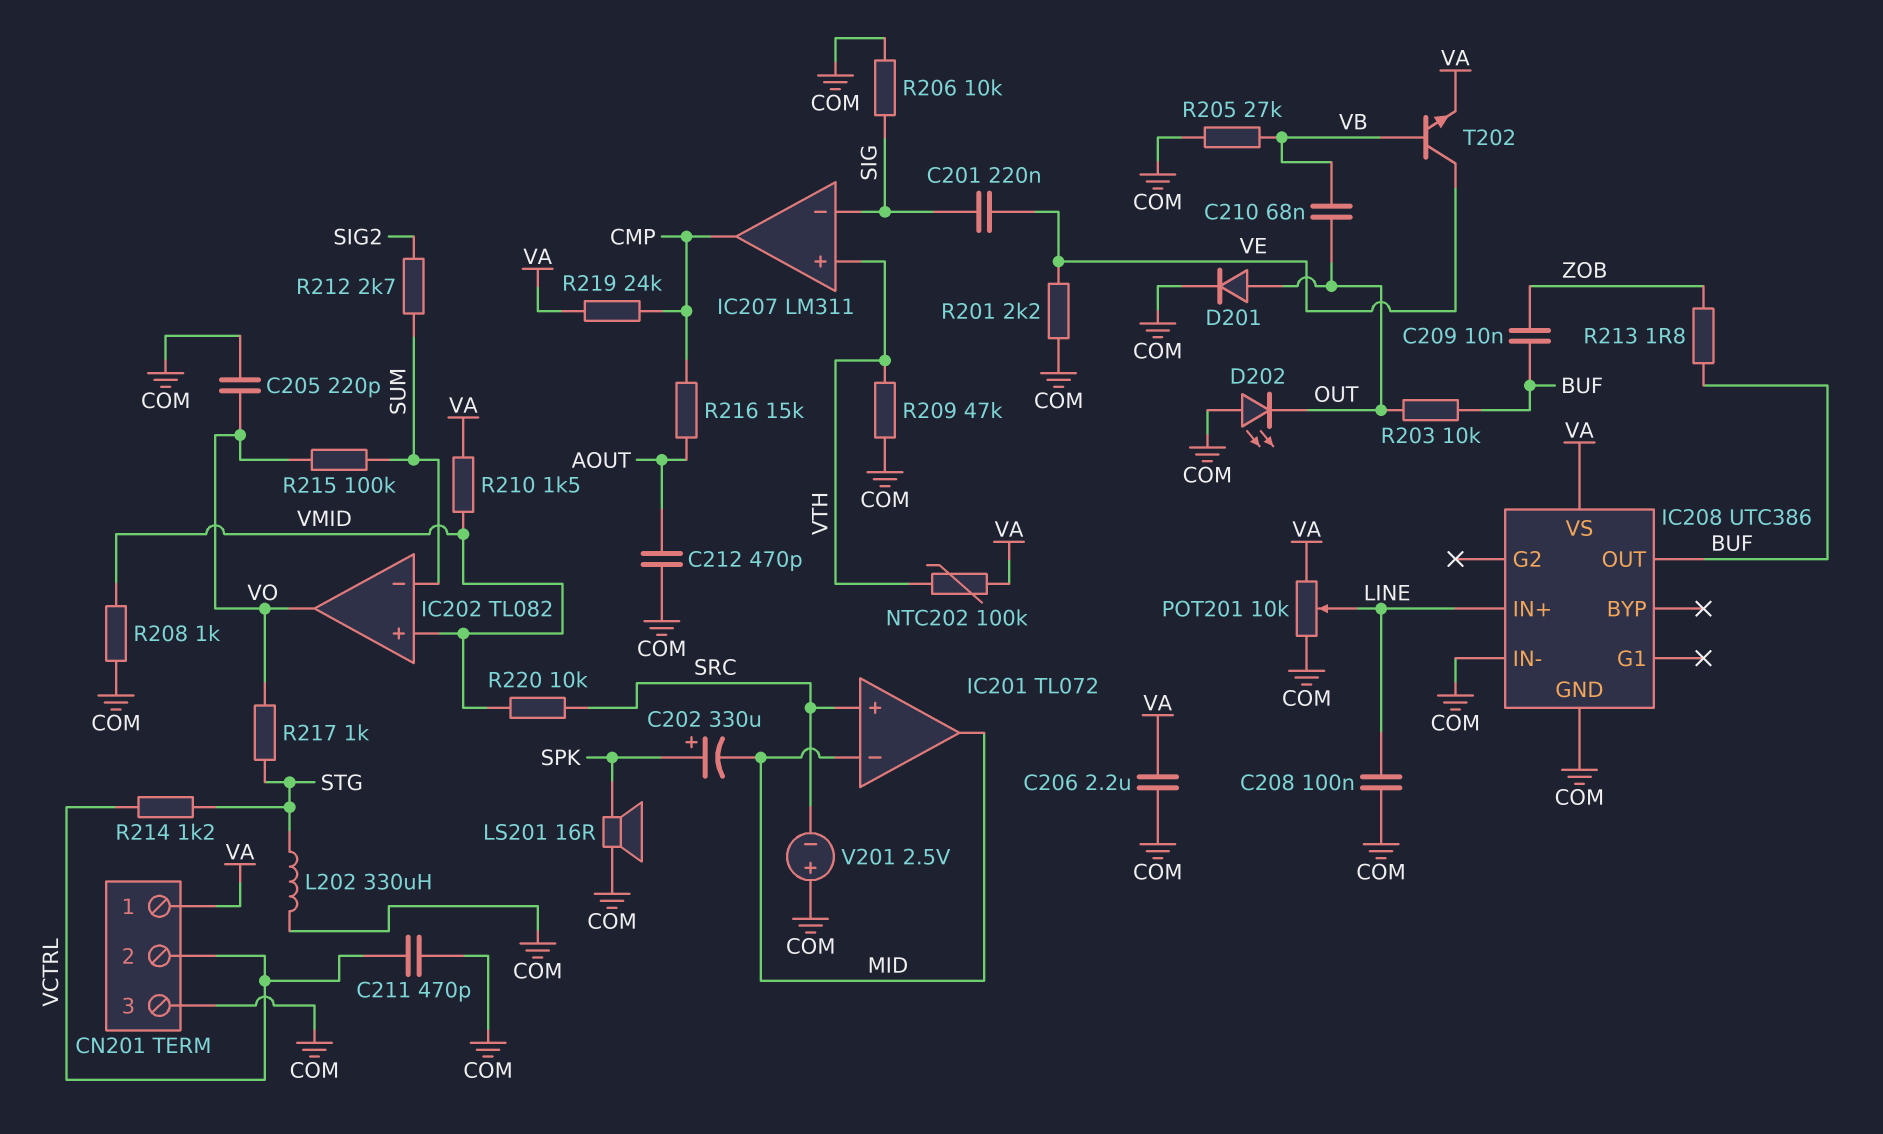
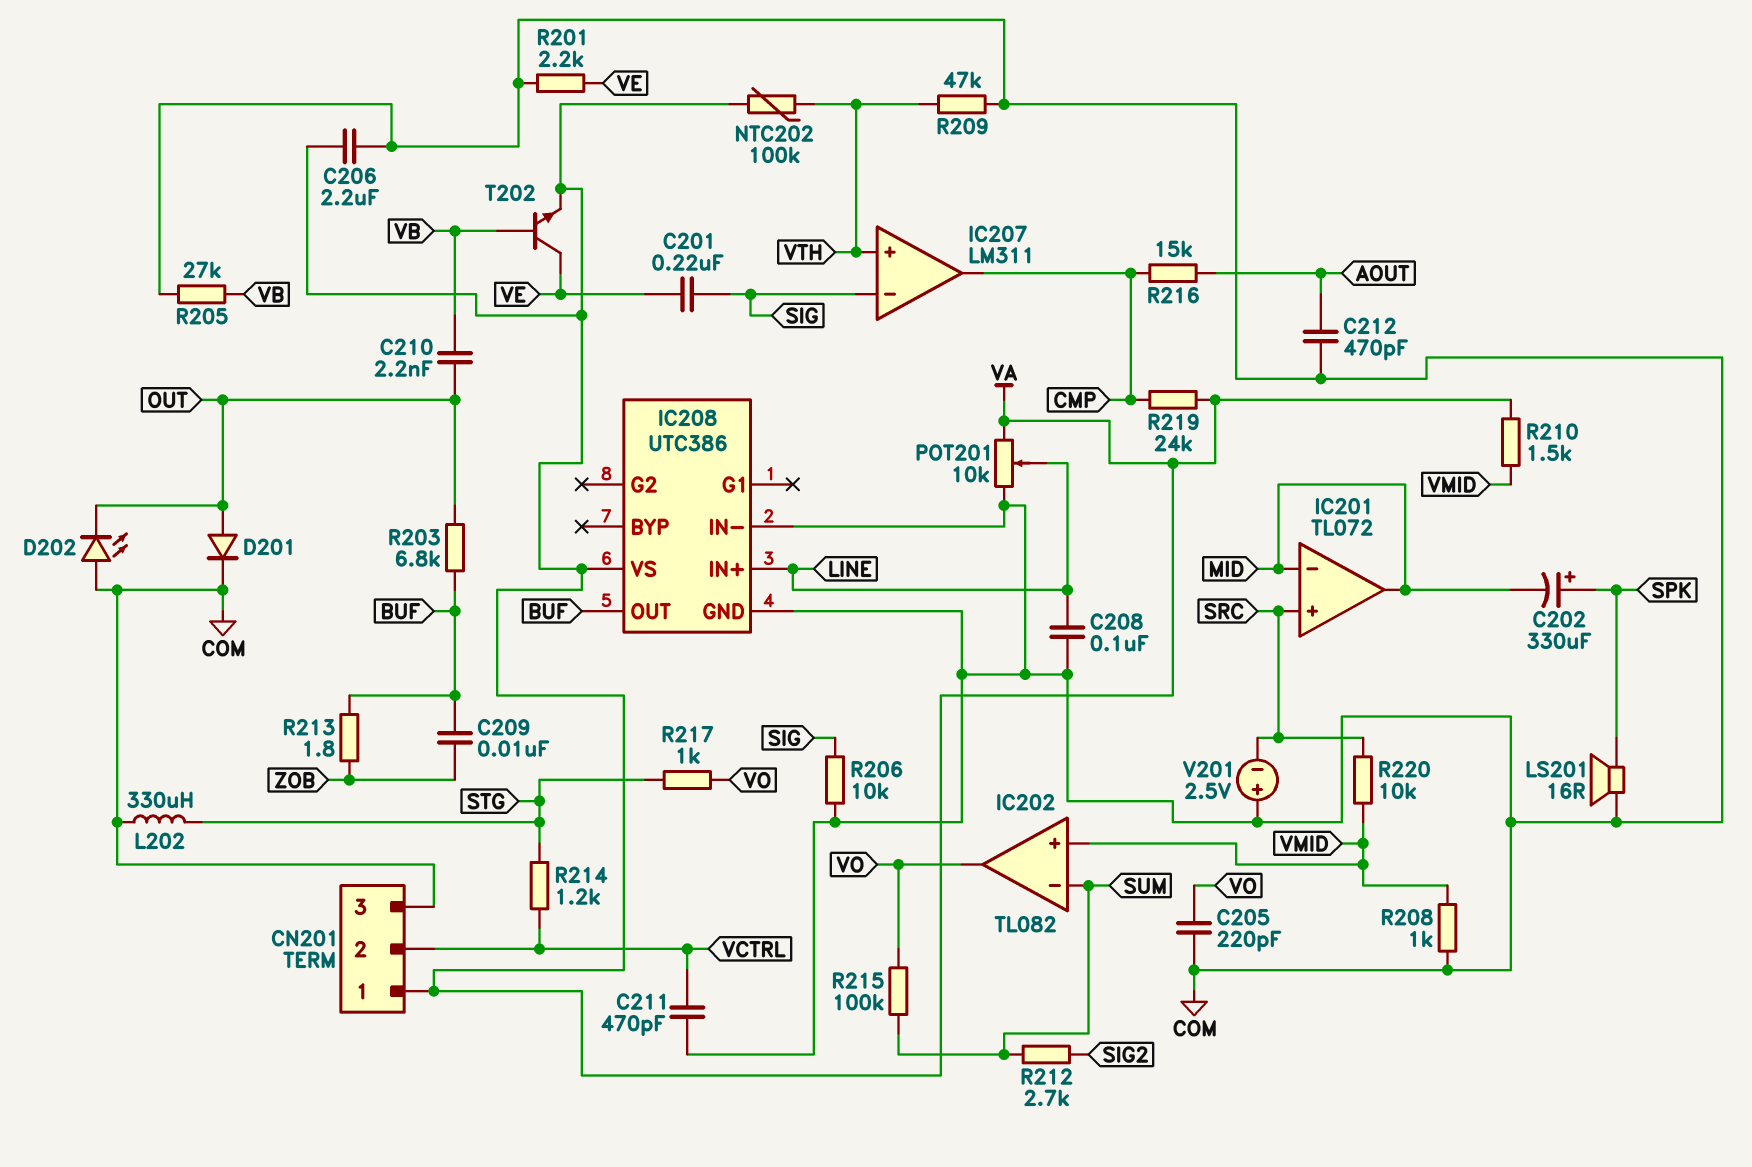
C210: 68nF (OUT, VB) -> 2.2nF (OUT, VB)
R203: 10k (BUF, OUT) -> 6.8k (BUF, OUT)

